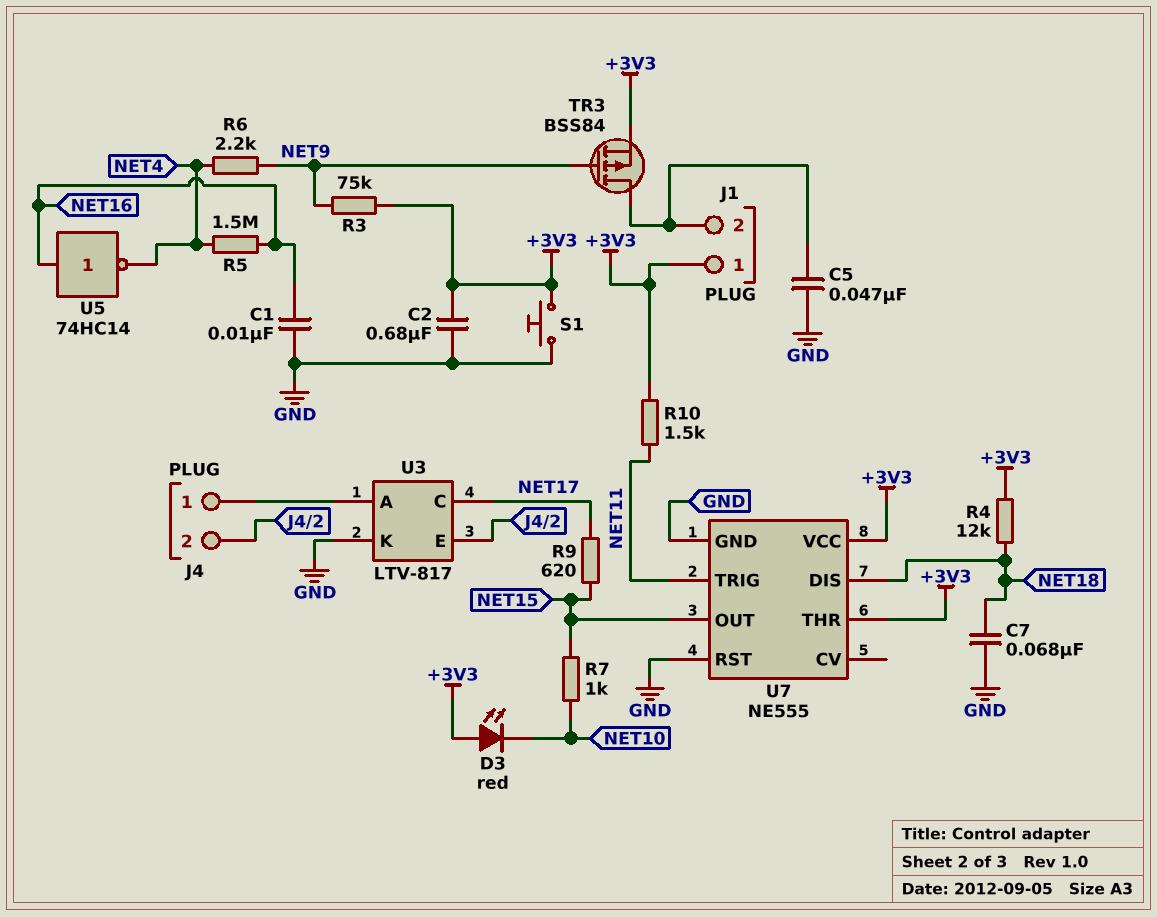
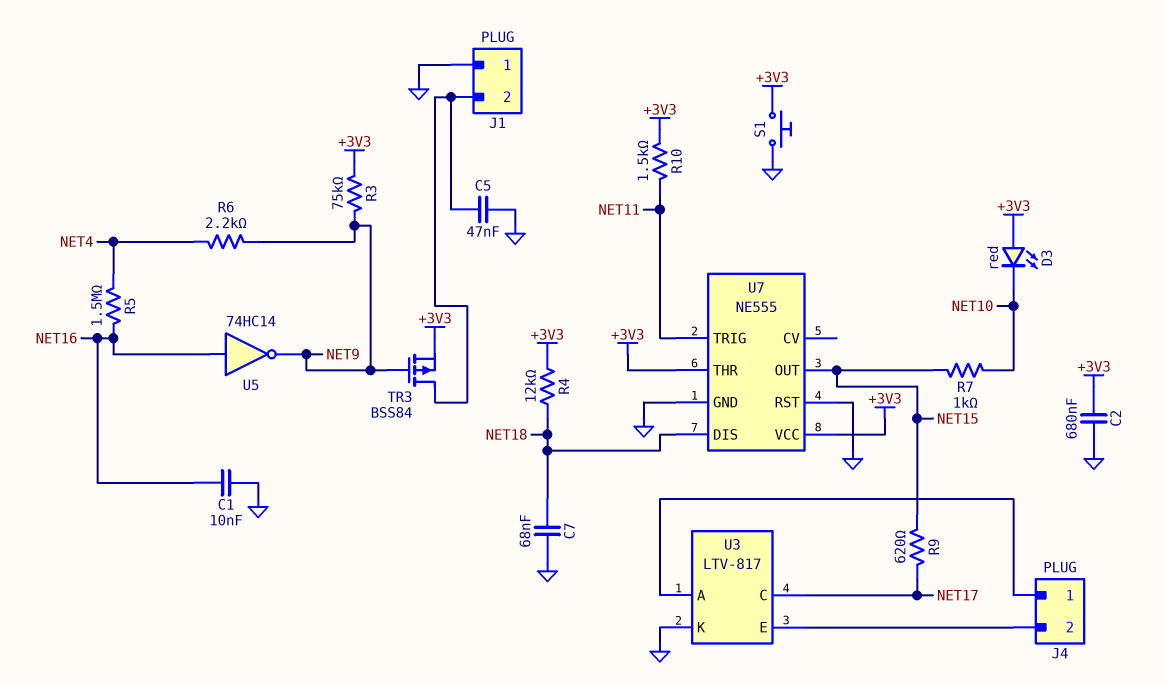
J1 pin 1: +3V3 -> GND
U5: NOT 74HC14 (in NET16, out NET4) -> NOT 74HC14 (in NET16, out NET9)

